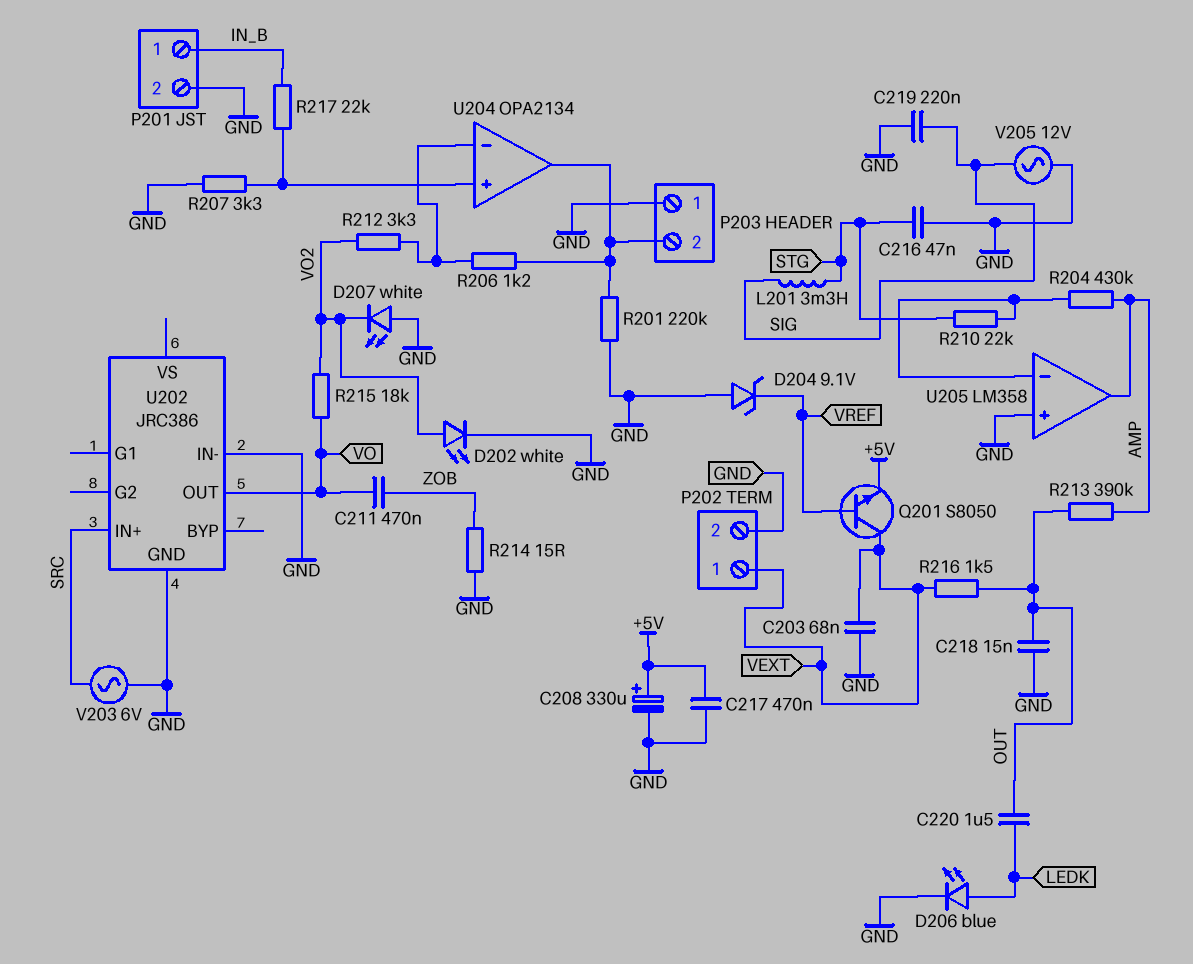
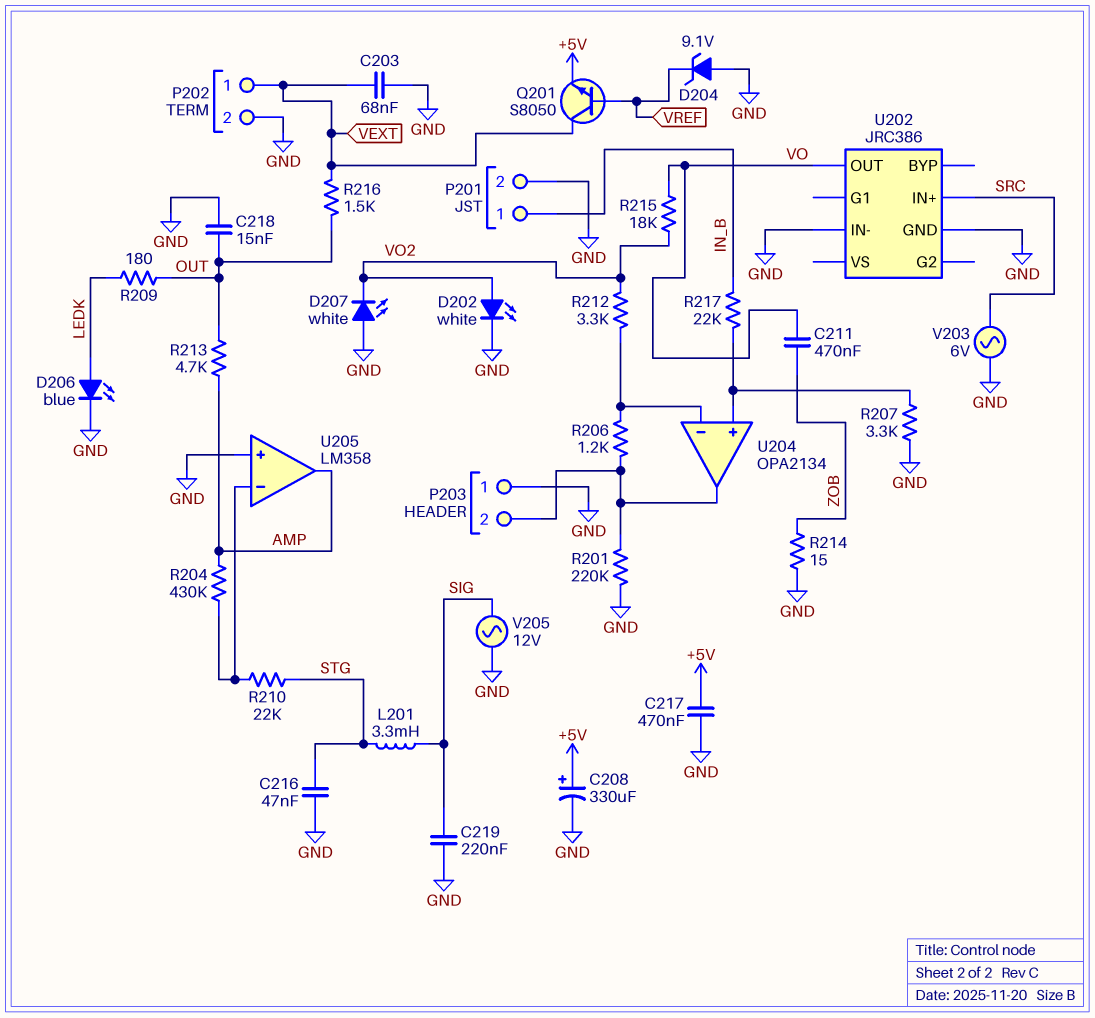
C220: 1.5uF (LEDK, OUT) -> none
R209: none -> 180 (LEDK, OUT)
R213: 390k (AMP, OUT) -> 4.7k (AMP, OUT)

